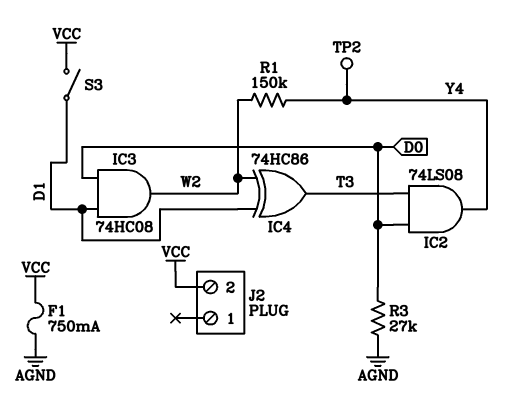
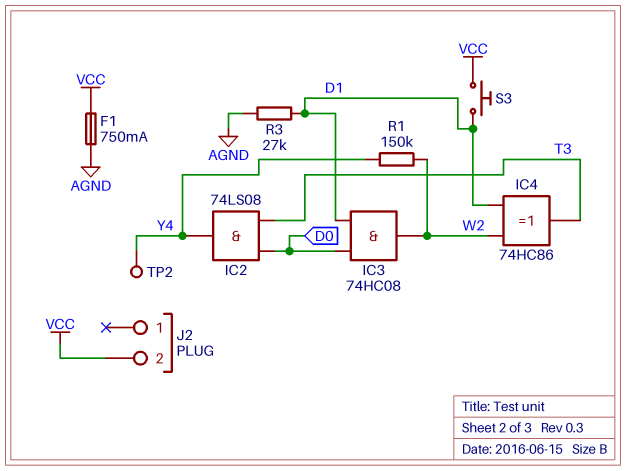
R3: 27k (AGND, D0) -> 27k (AGND, D1)
S3: switch (D1, VCC) -> button (D1, VCC)

